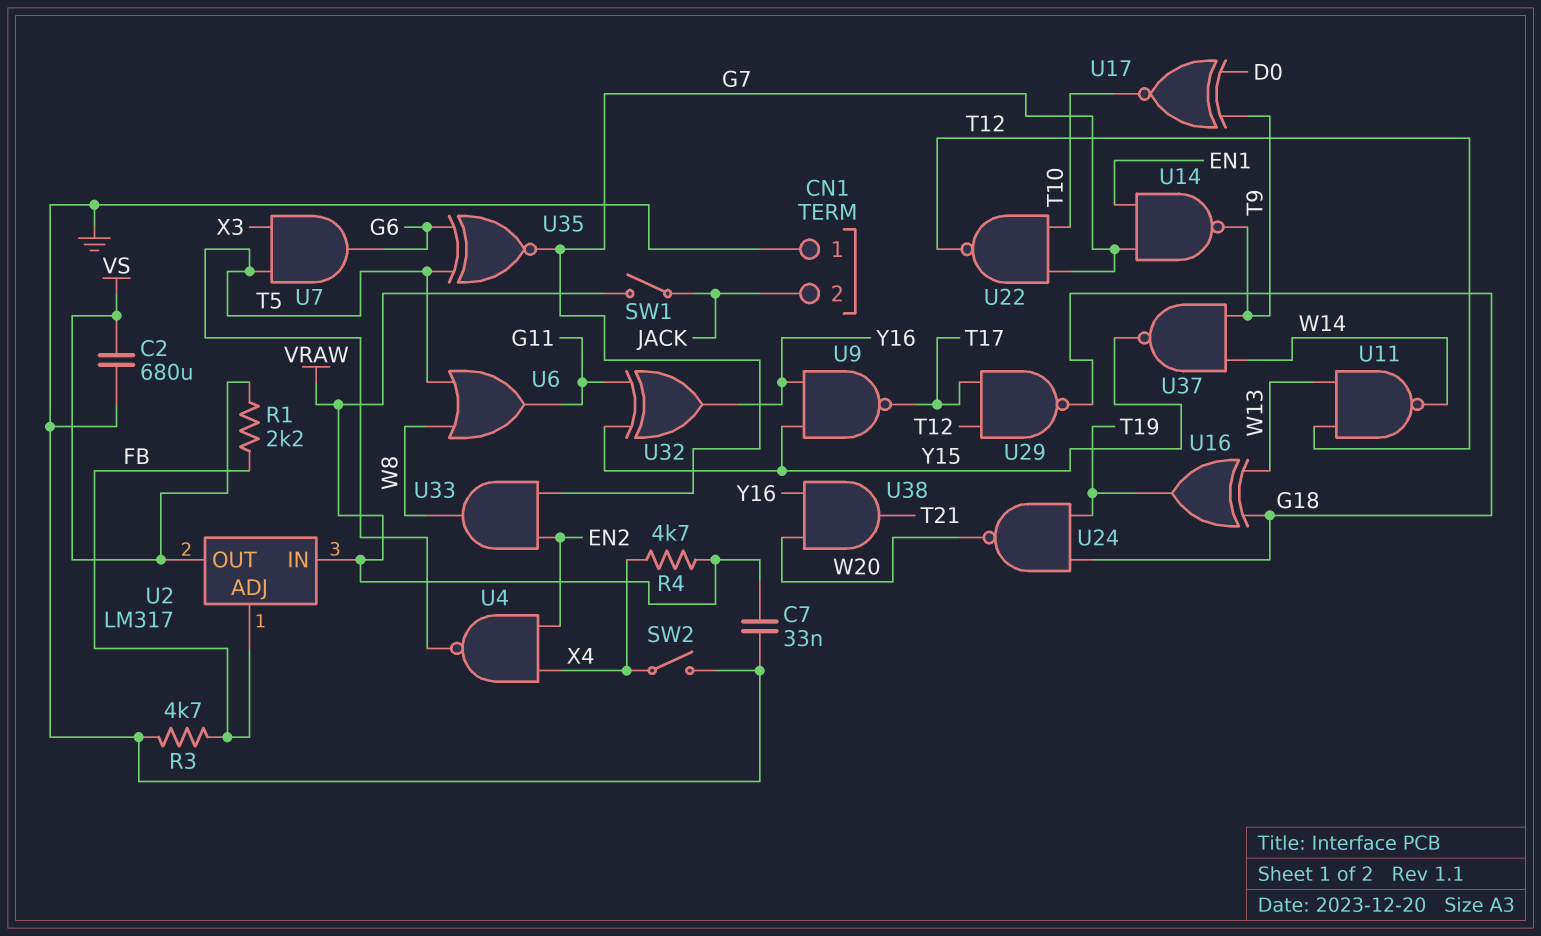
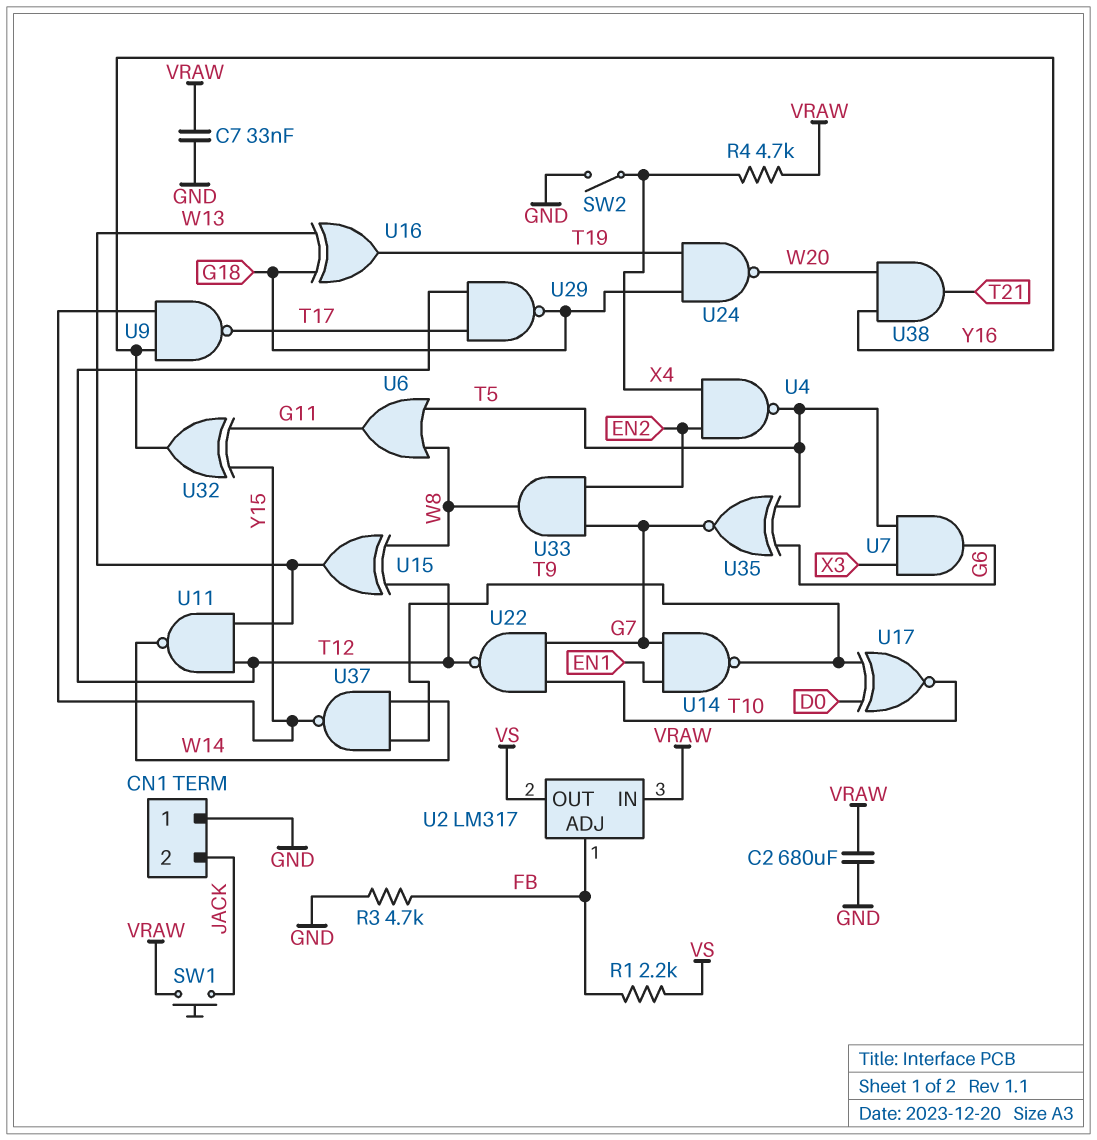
C2: 680uF (GND, VS) -> 680uF (GND, VRAW)
SW1: switch (JACK, VRAW) -> button (JACK, VRAW)
U15: none -> XOR (in T12, in W8, out W13)

